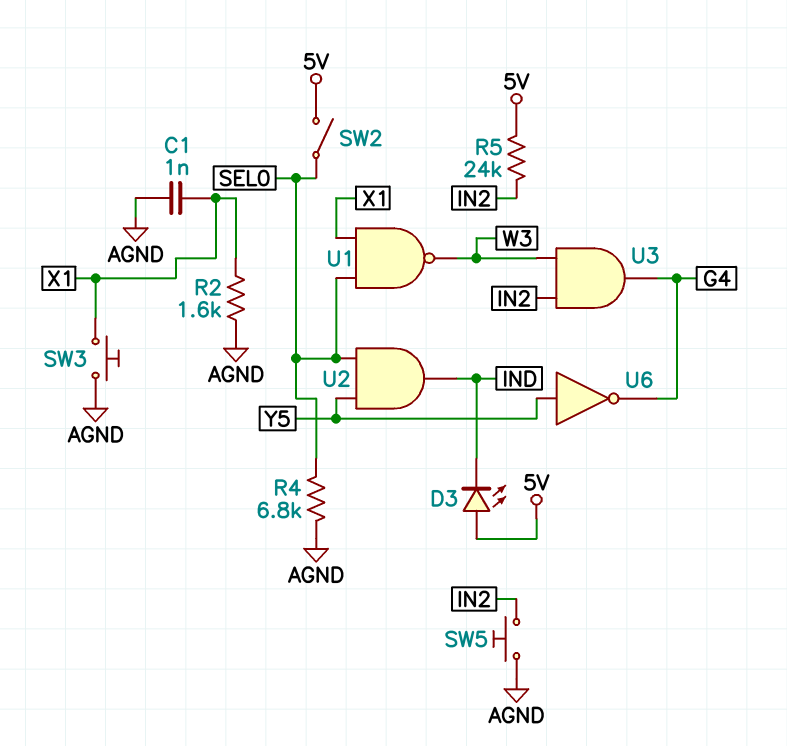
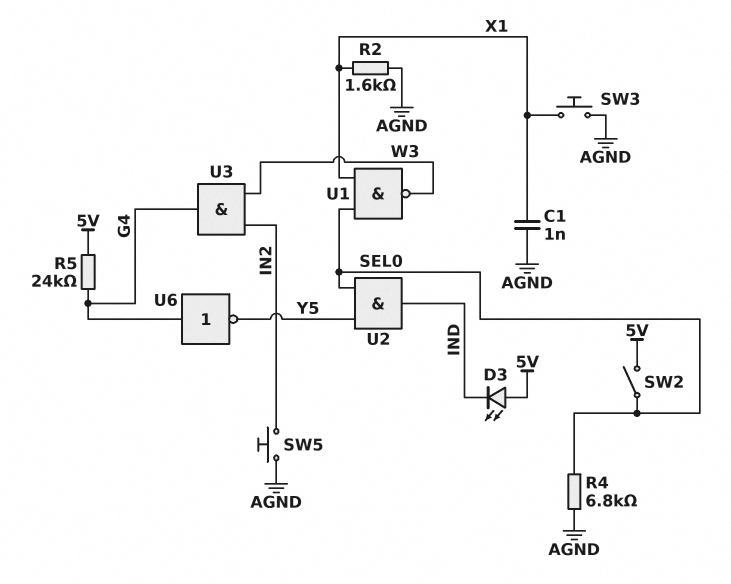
R5: 24k (5V, IN2) -> 24k (5V, G4)
U6: NOT (in Y5, out G4) -> NOT (in G4, out Y5)

